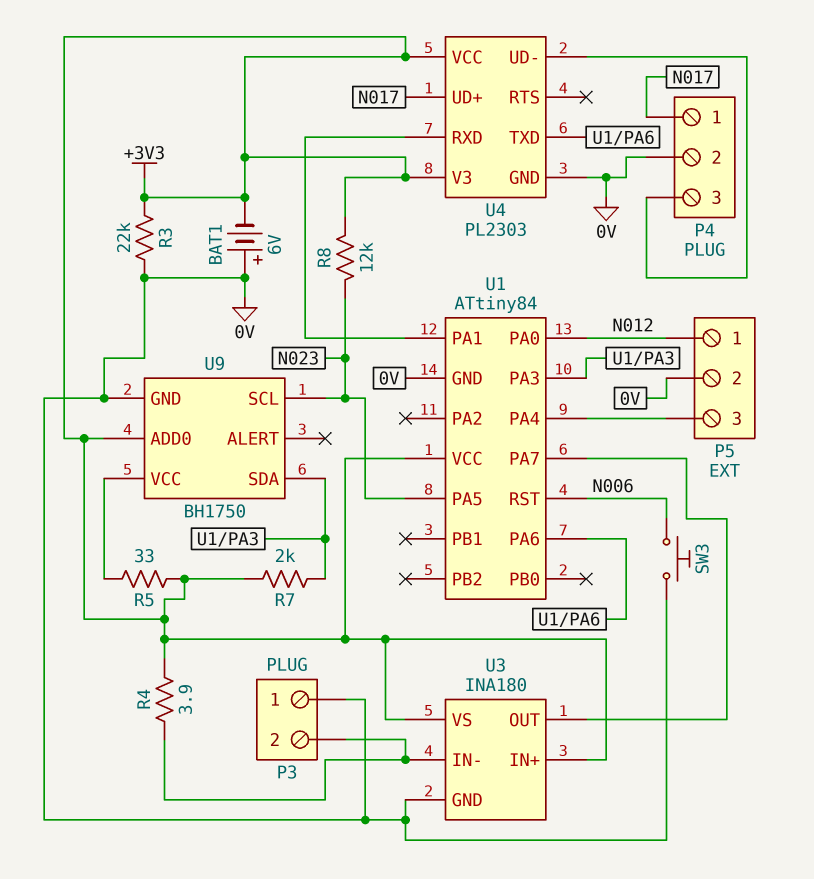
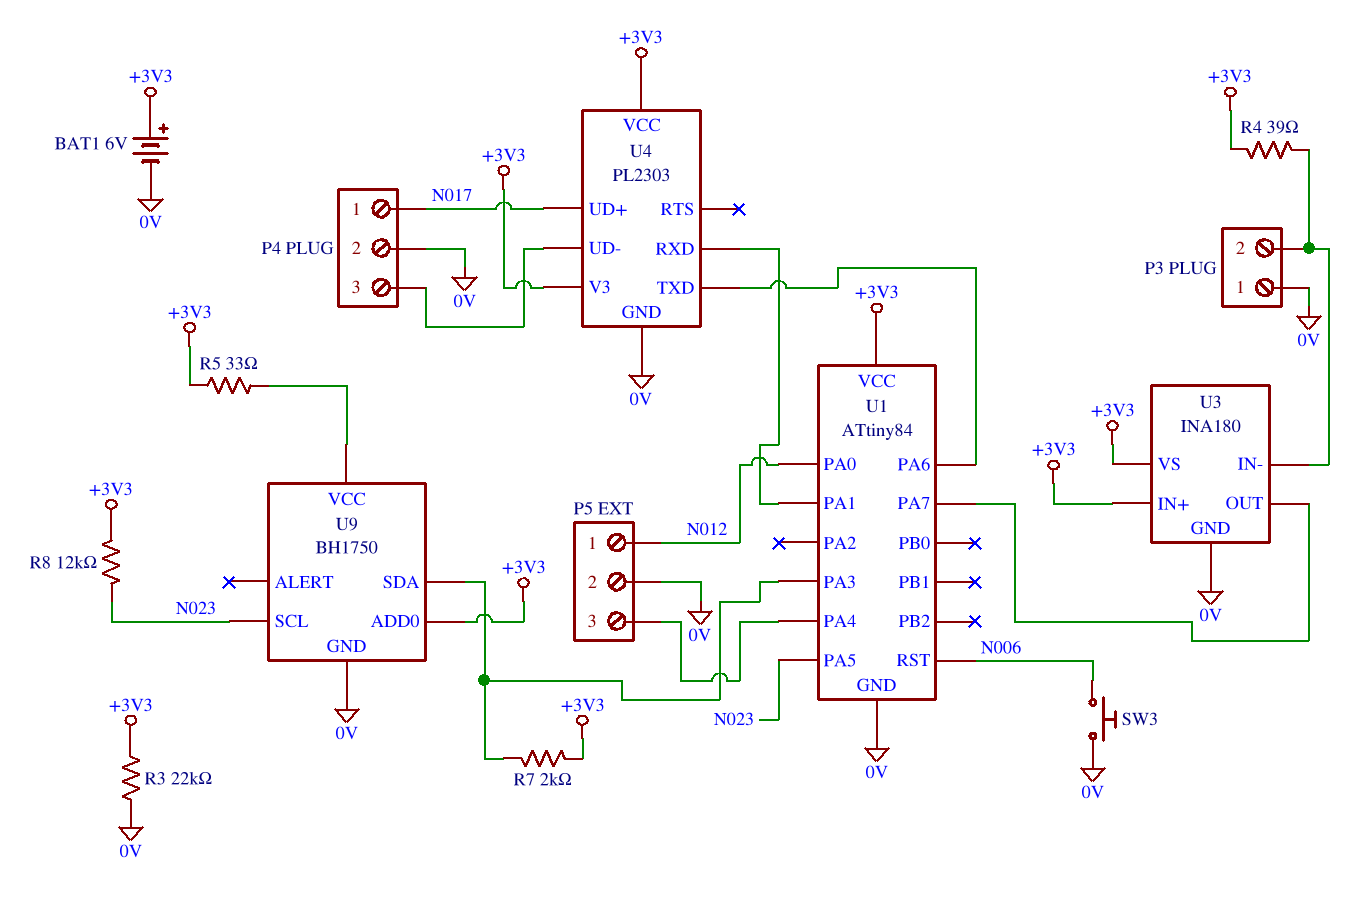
BAT1: 6V (plus 0V, minus +3V3) -> 6V (plus +3V3, minus 0V)
R4: 3.9 (+3V3, P3/2) -> 39 (+3V3, P3/2)

